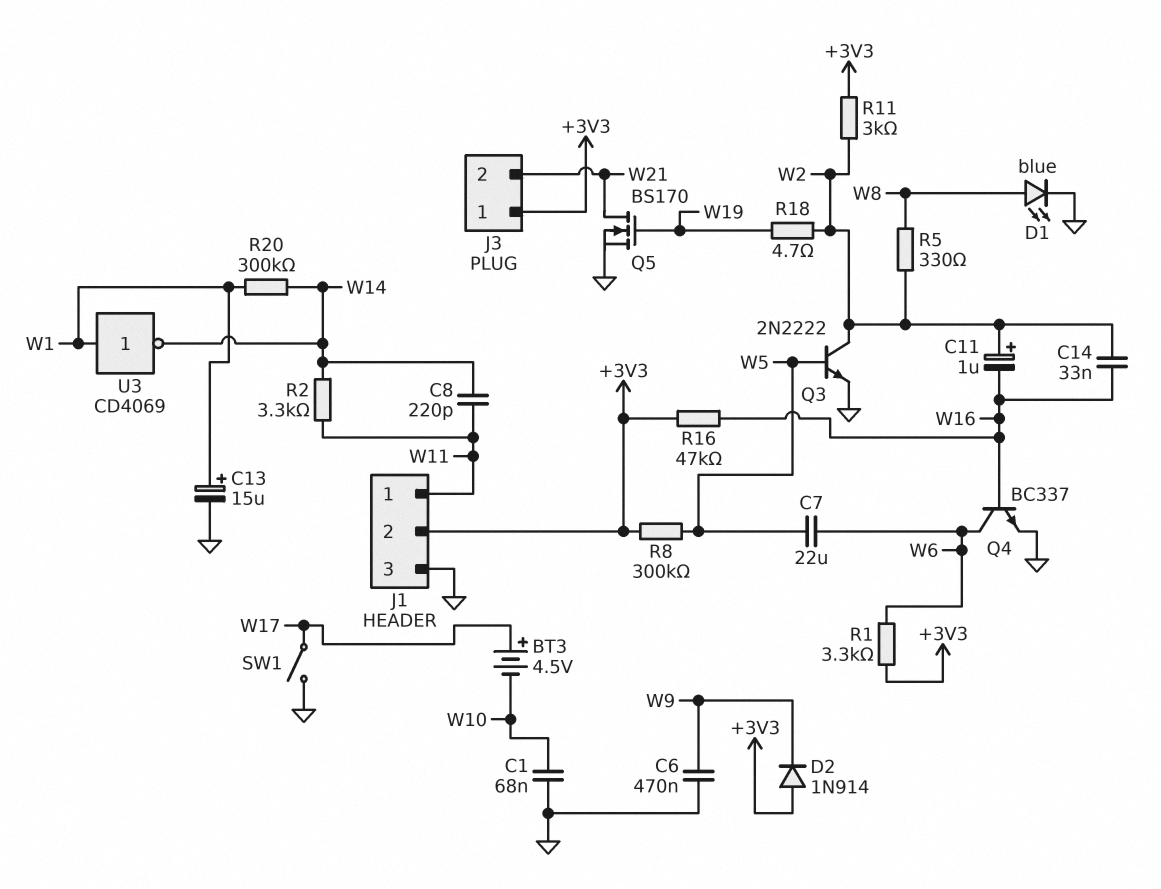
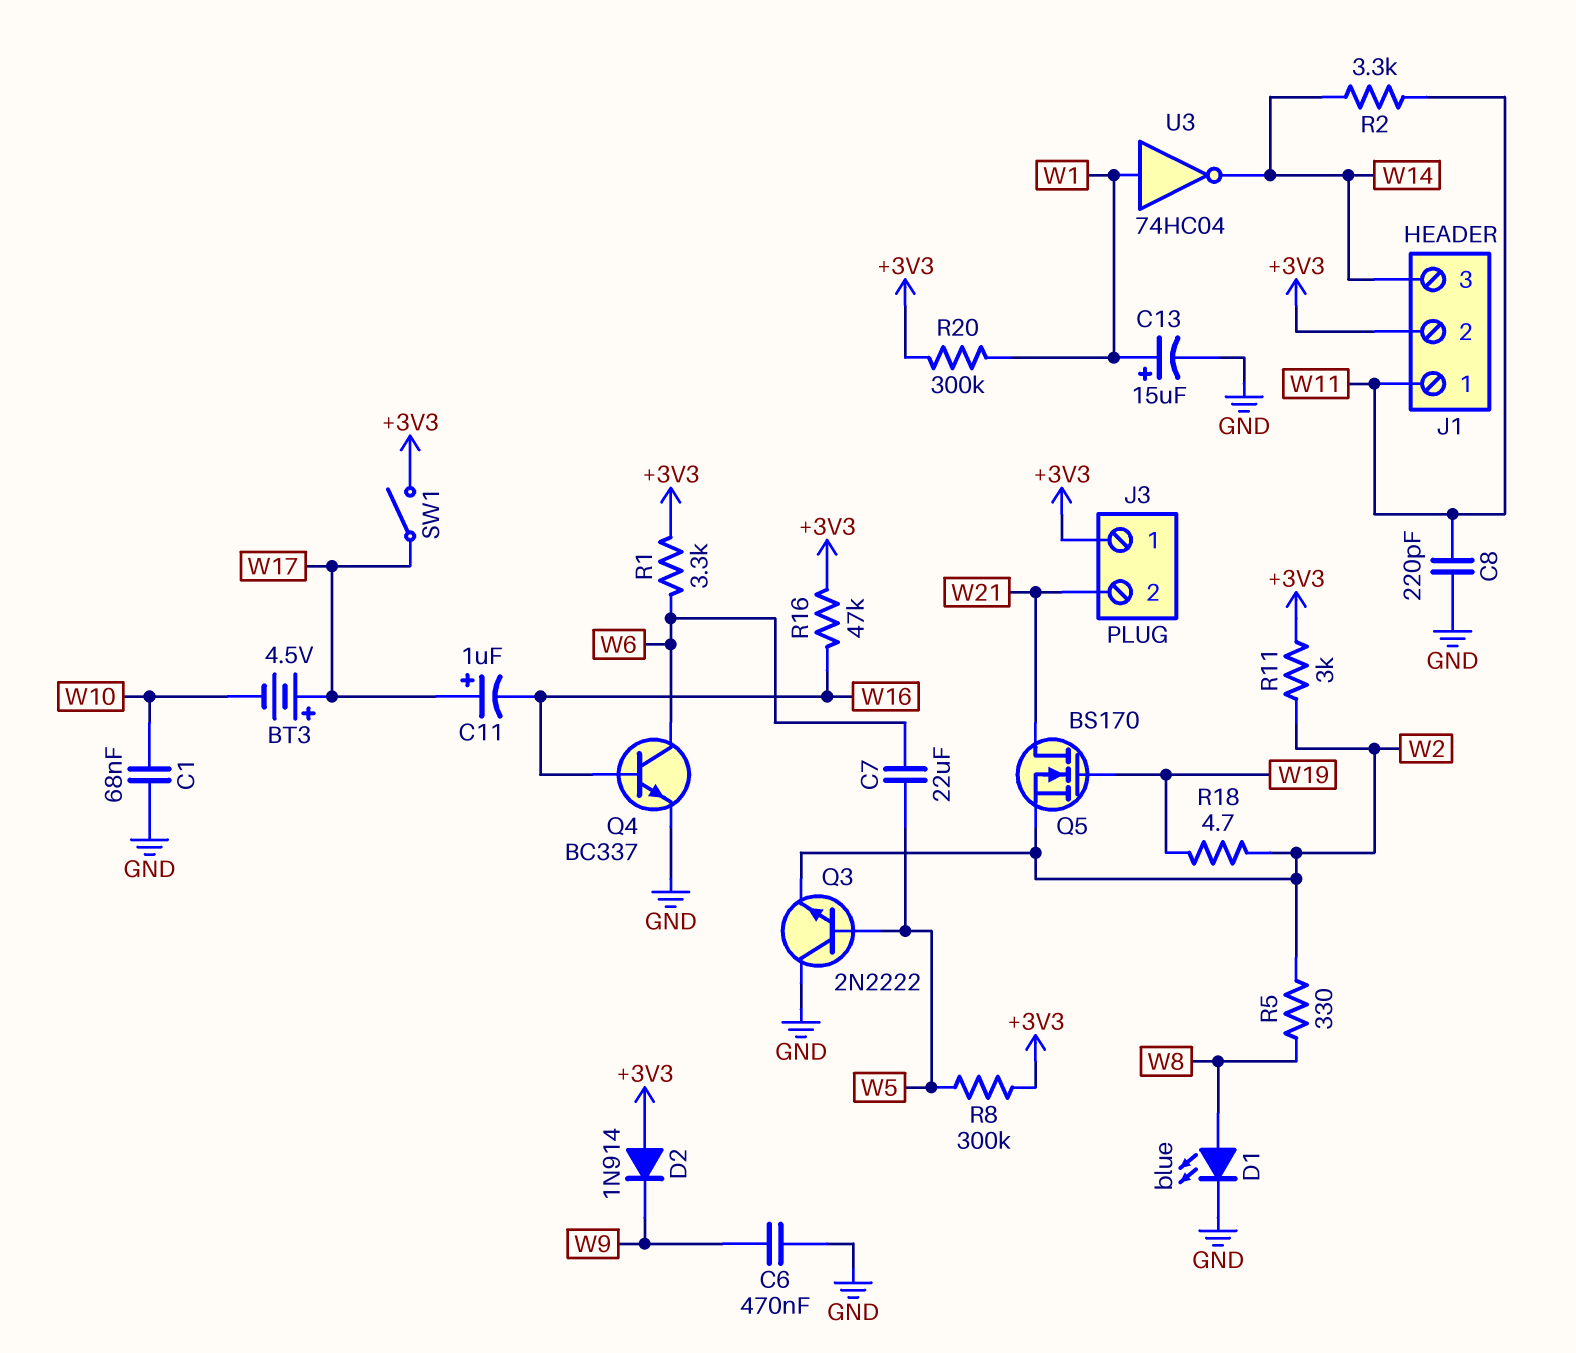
C8: 220pF (W11, W14) -> 220pF (GND, W11)
C11: 1uF (plus W2, minus W16) -> 1uF (plus W17, minus W16)
C14: 33nF (W2, W16) -> none
J1 pin 3: GND -> W14
Q3: NPN 2N2222 (B W5, C W2, E GND) -> NPN 2N2222 (B W5, C GND, E W2)
Q5: NMOS BS170 (G W19, D W21, S GND) -> NMOS BS170 (G W19, D W21, S W2)
R20: 300k (W1, W14) -> 300k (+3V3, W1)
SW1: switch (GND, W17) -> switch (+3V3, W17)
U3: NOT CD4069 (in W1, out W14) -> NOT 74HC04 (in W1, out W14)

